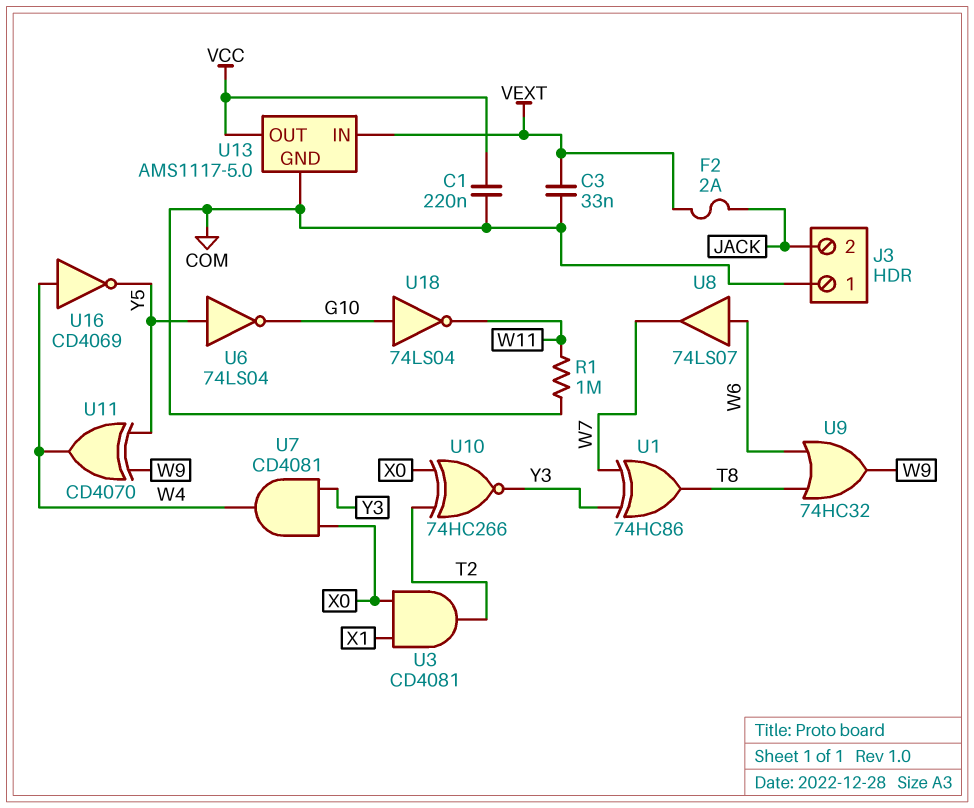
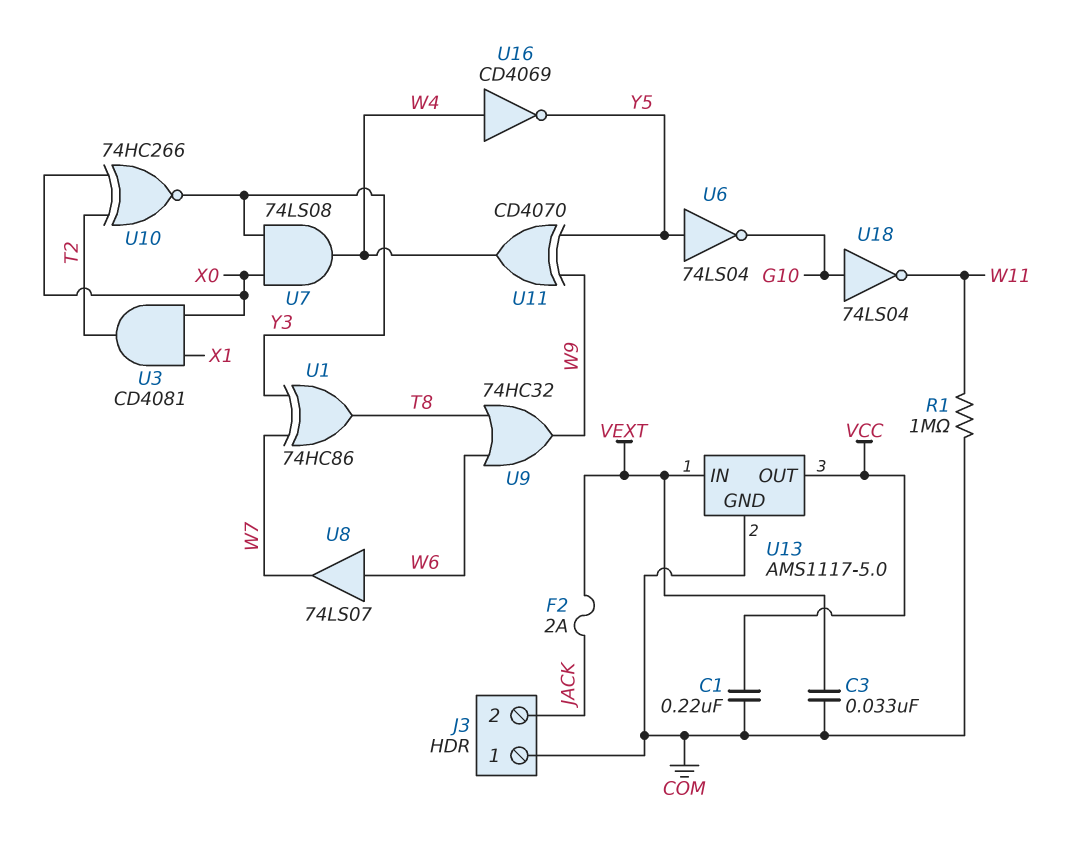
U7: AND CD4081 (in X0, in Y3, out W4) -> AND 74LS08 (in X0, in Y3, out W4)

